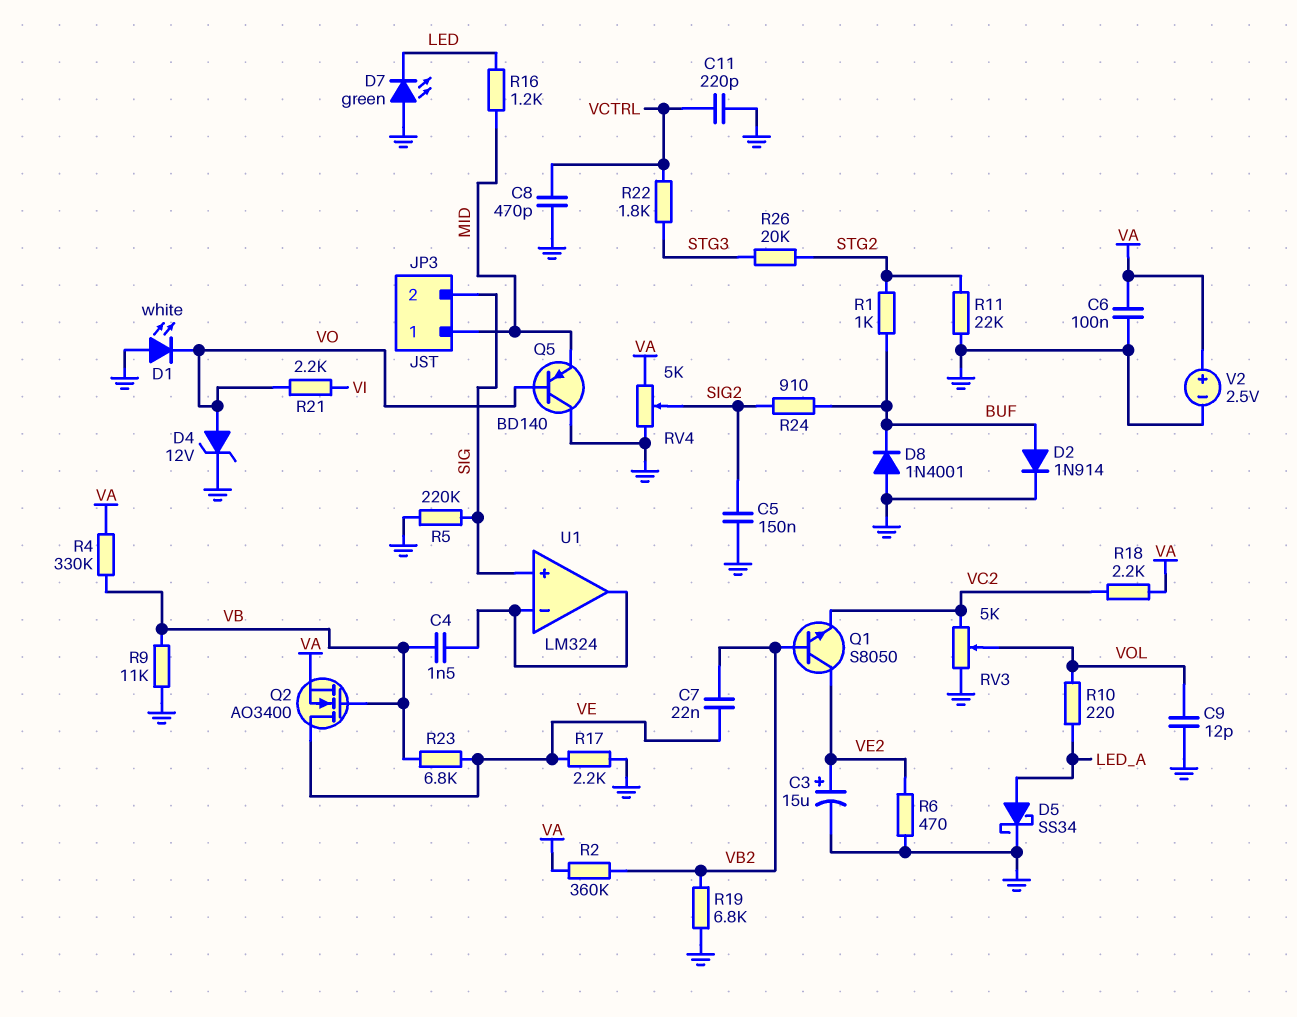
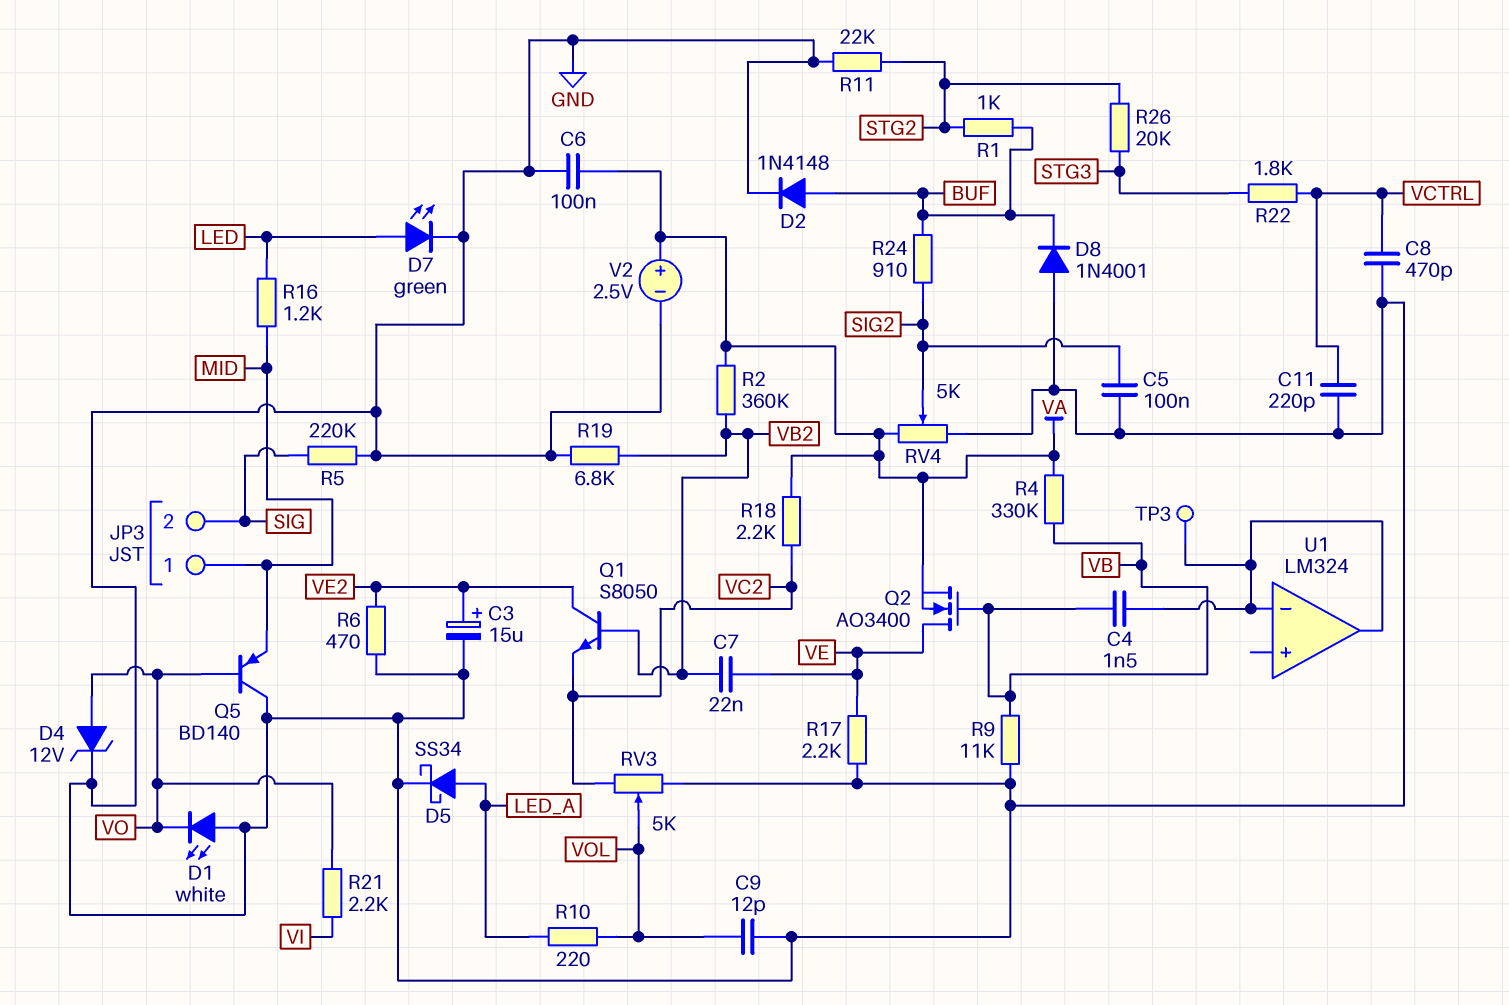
C5: 150nF (GND, SIG2) -> 100nF (GND, SIG2)
D2: diode 1N914 (A BUF, K GND) -> diode 1N4148 (A BUF, K GND)
D7: LED green (A GND, K LED) -> LED green (A LED, K GND)
R23: 6.8k (VB, VE) -> none
TP3: none -> test point (U1/in-)
U1 pin in+: SIG -> none

